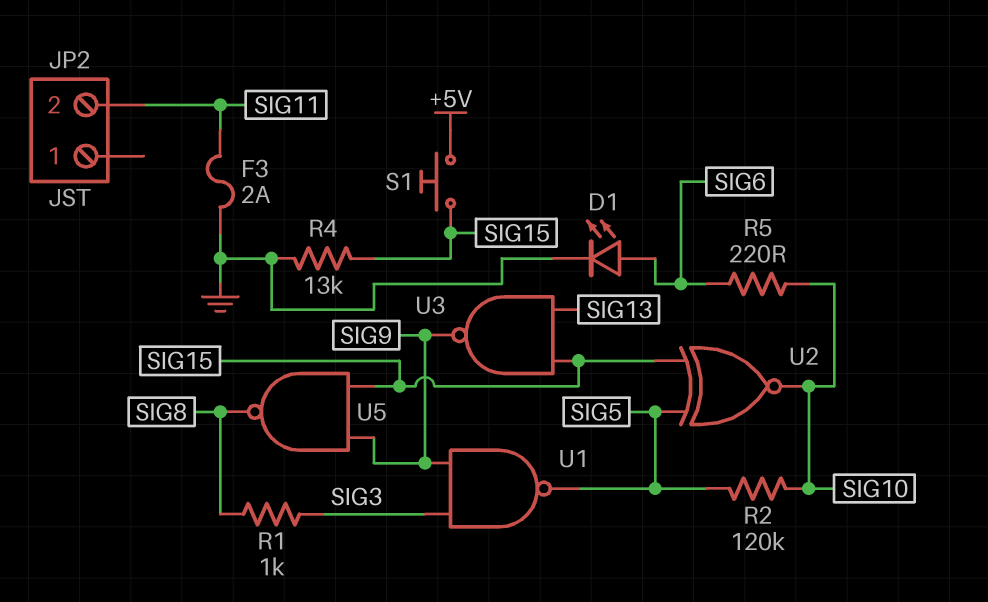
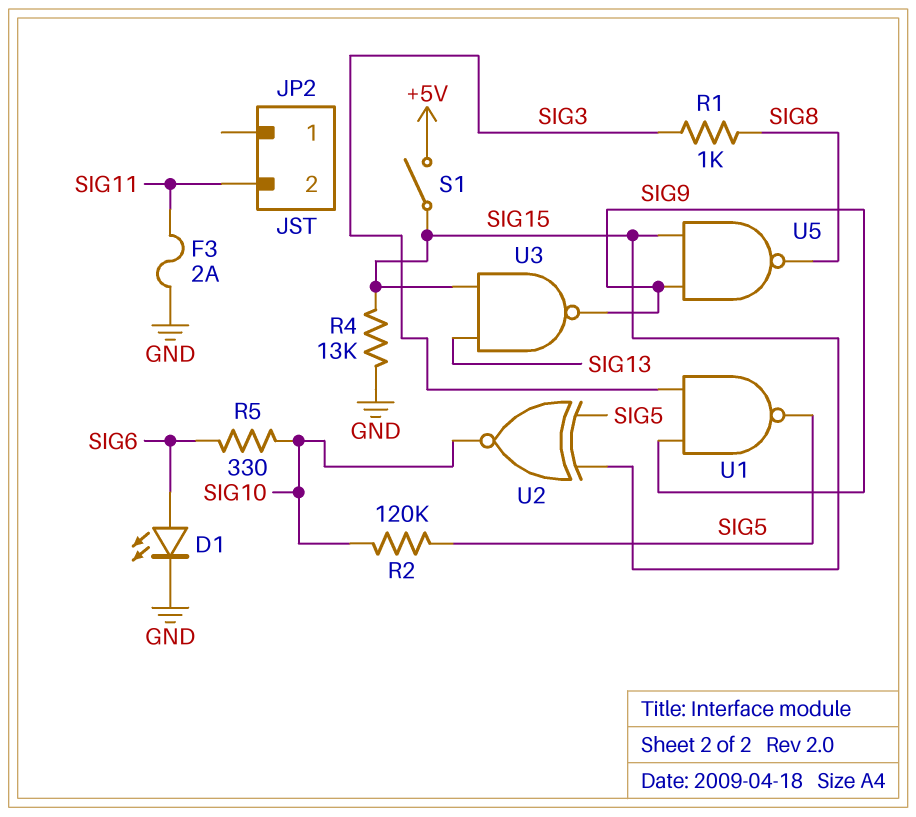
R5: 220 (SIG6, SIG10) -> 330 (SIG6, SIG10)
S1: button (+5V, SIG15) -> switch (+5V, SIG15)

